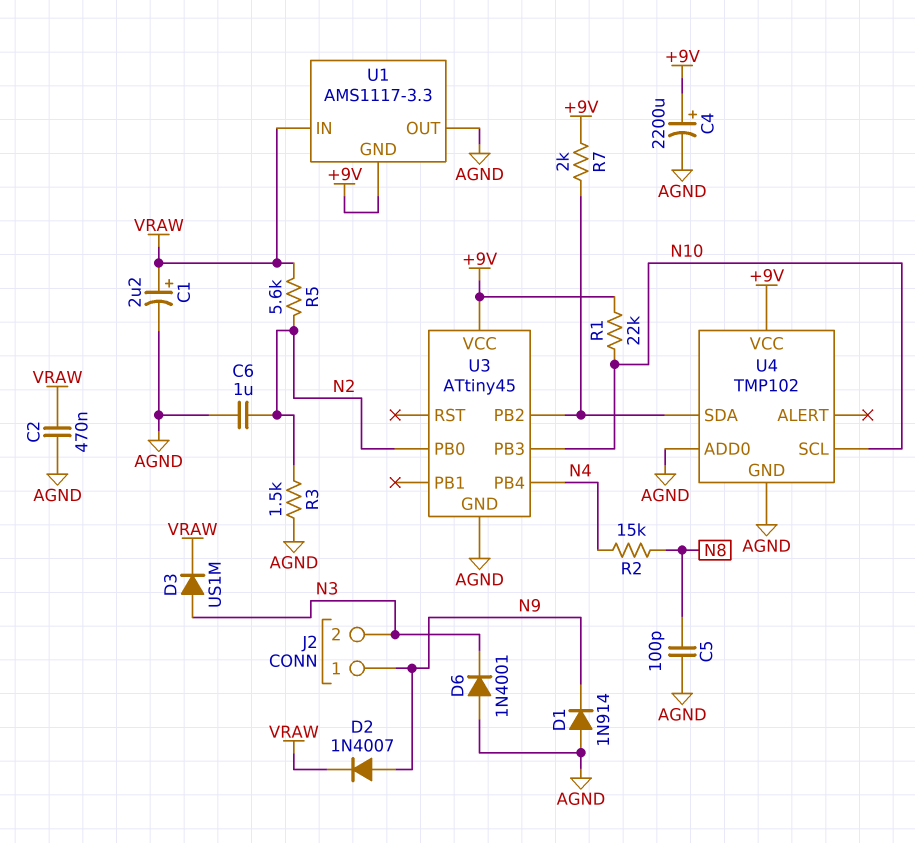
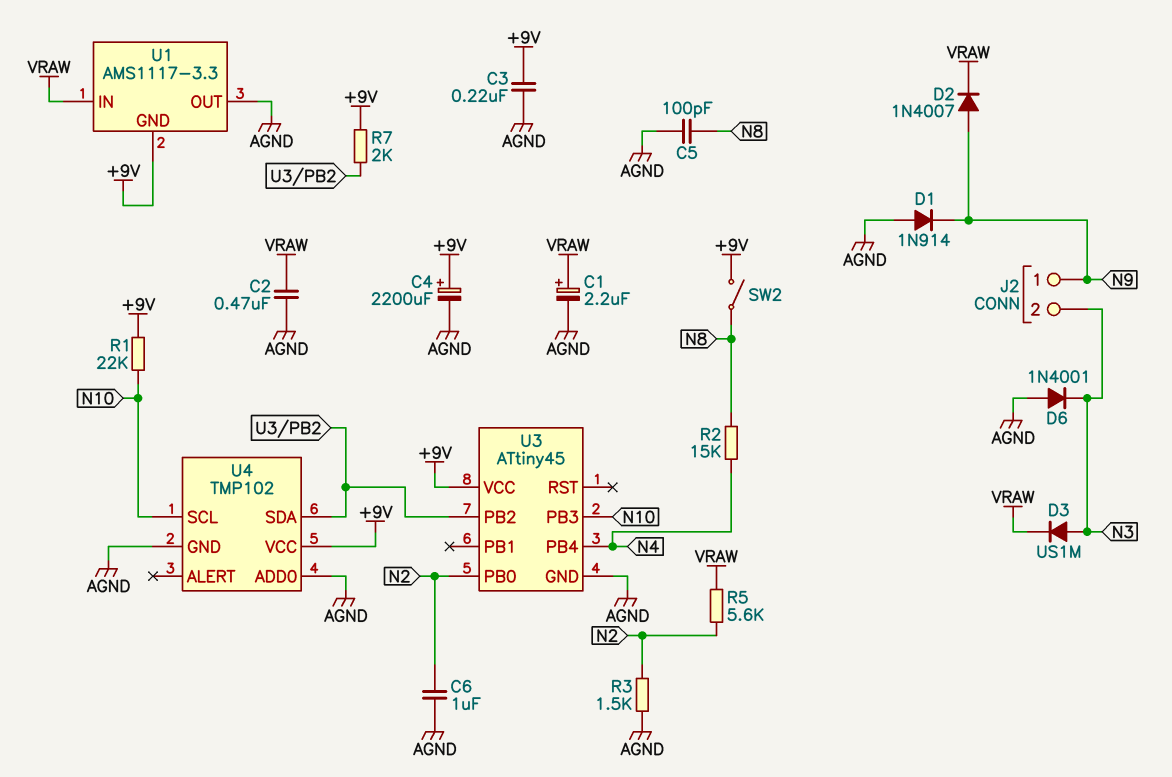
C3: none -> 220nF (+9V, AGND)
SW2: none -> switch (+9V, N8)

